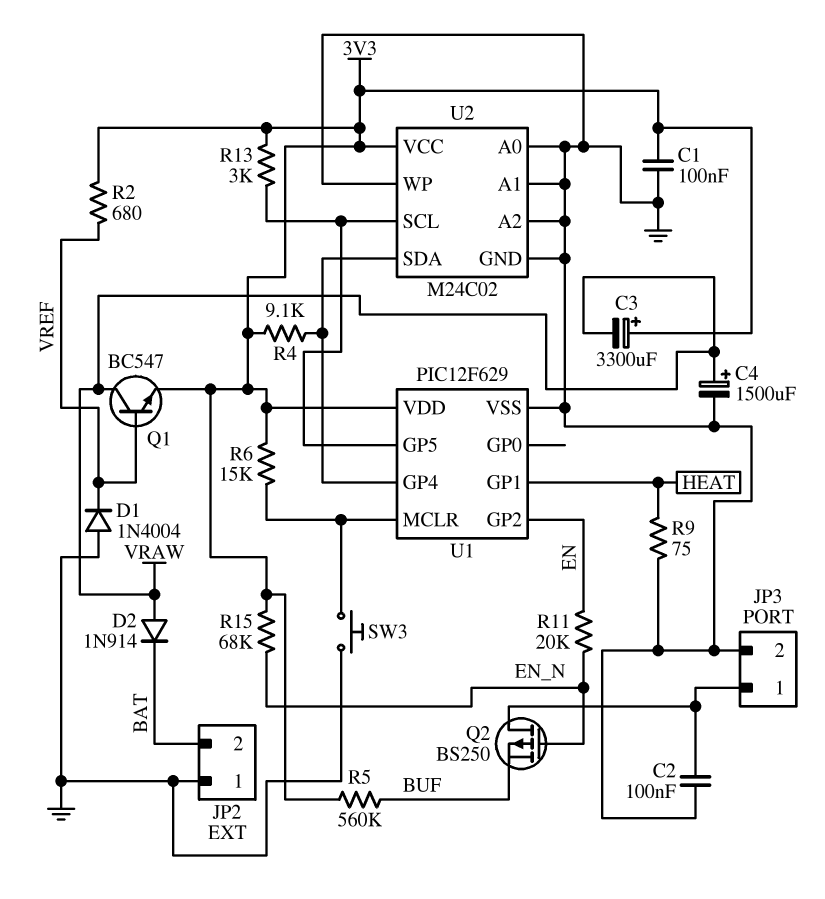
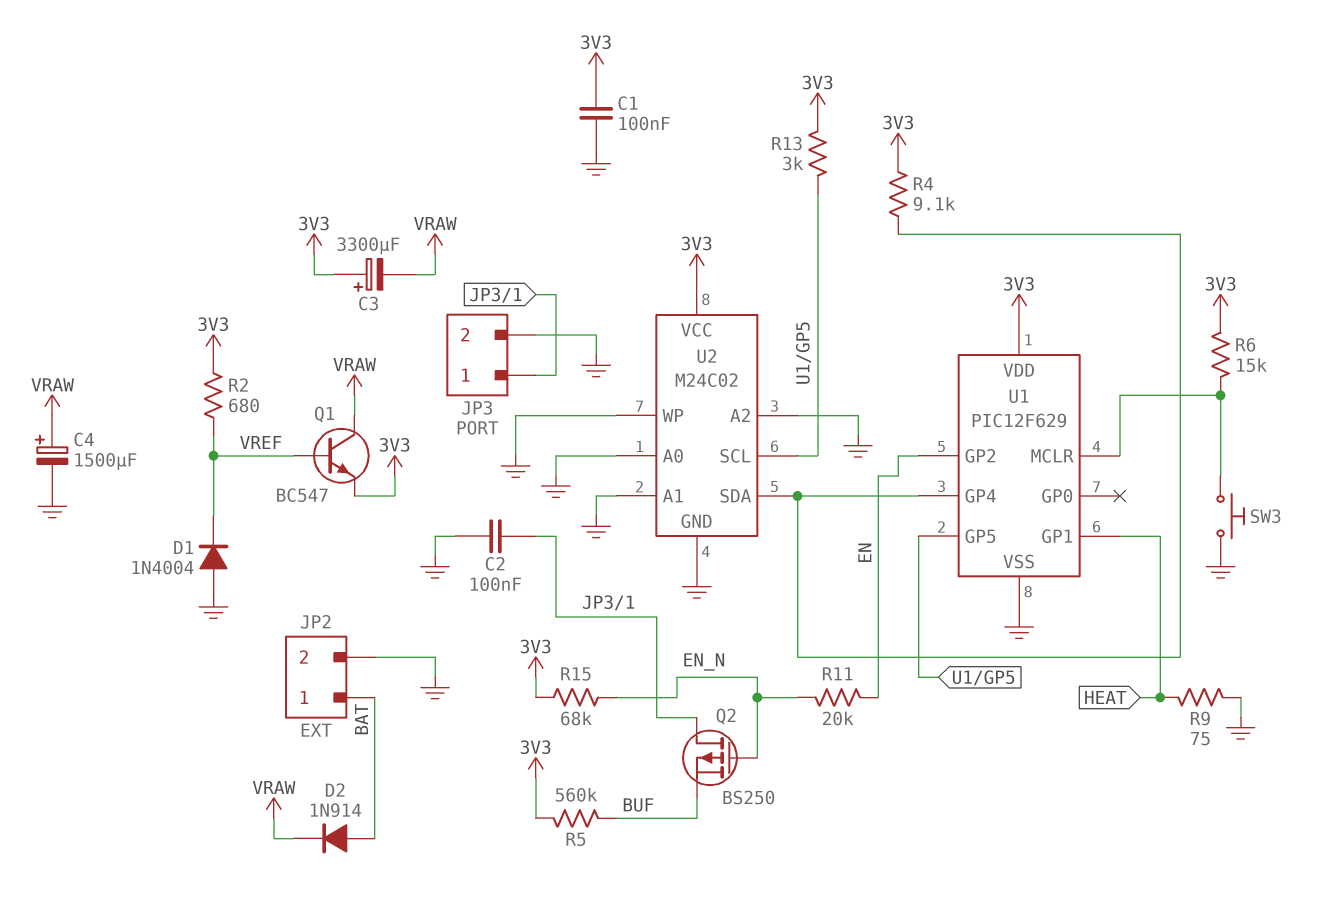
D2: diode 1N914 (A VRAW, K BAT) -> diode 1N914 (A BAT, K VRAW)
JP2 pin 1: GND -> BAT
JP2 pin 2: BAT -> GND

